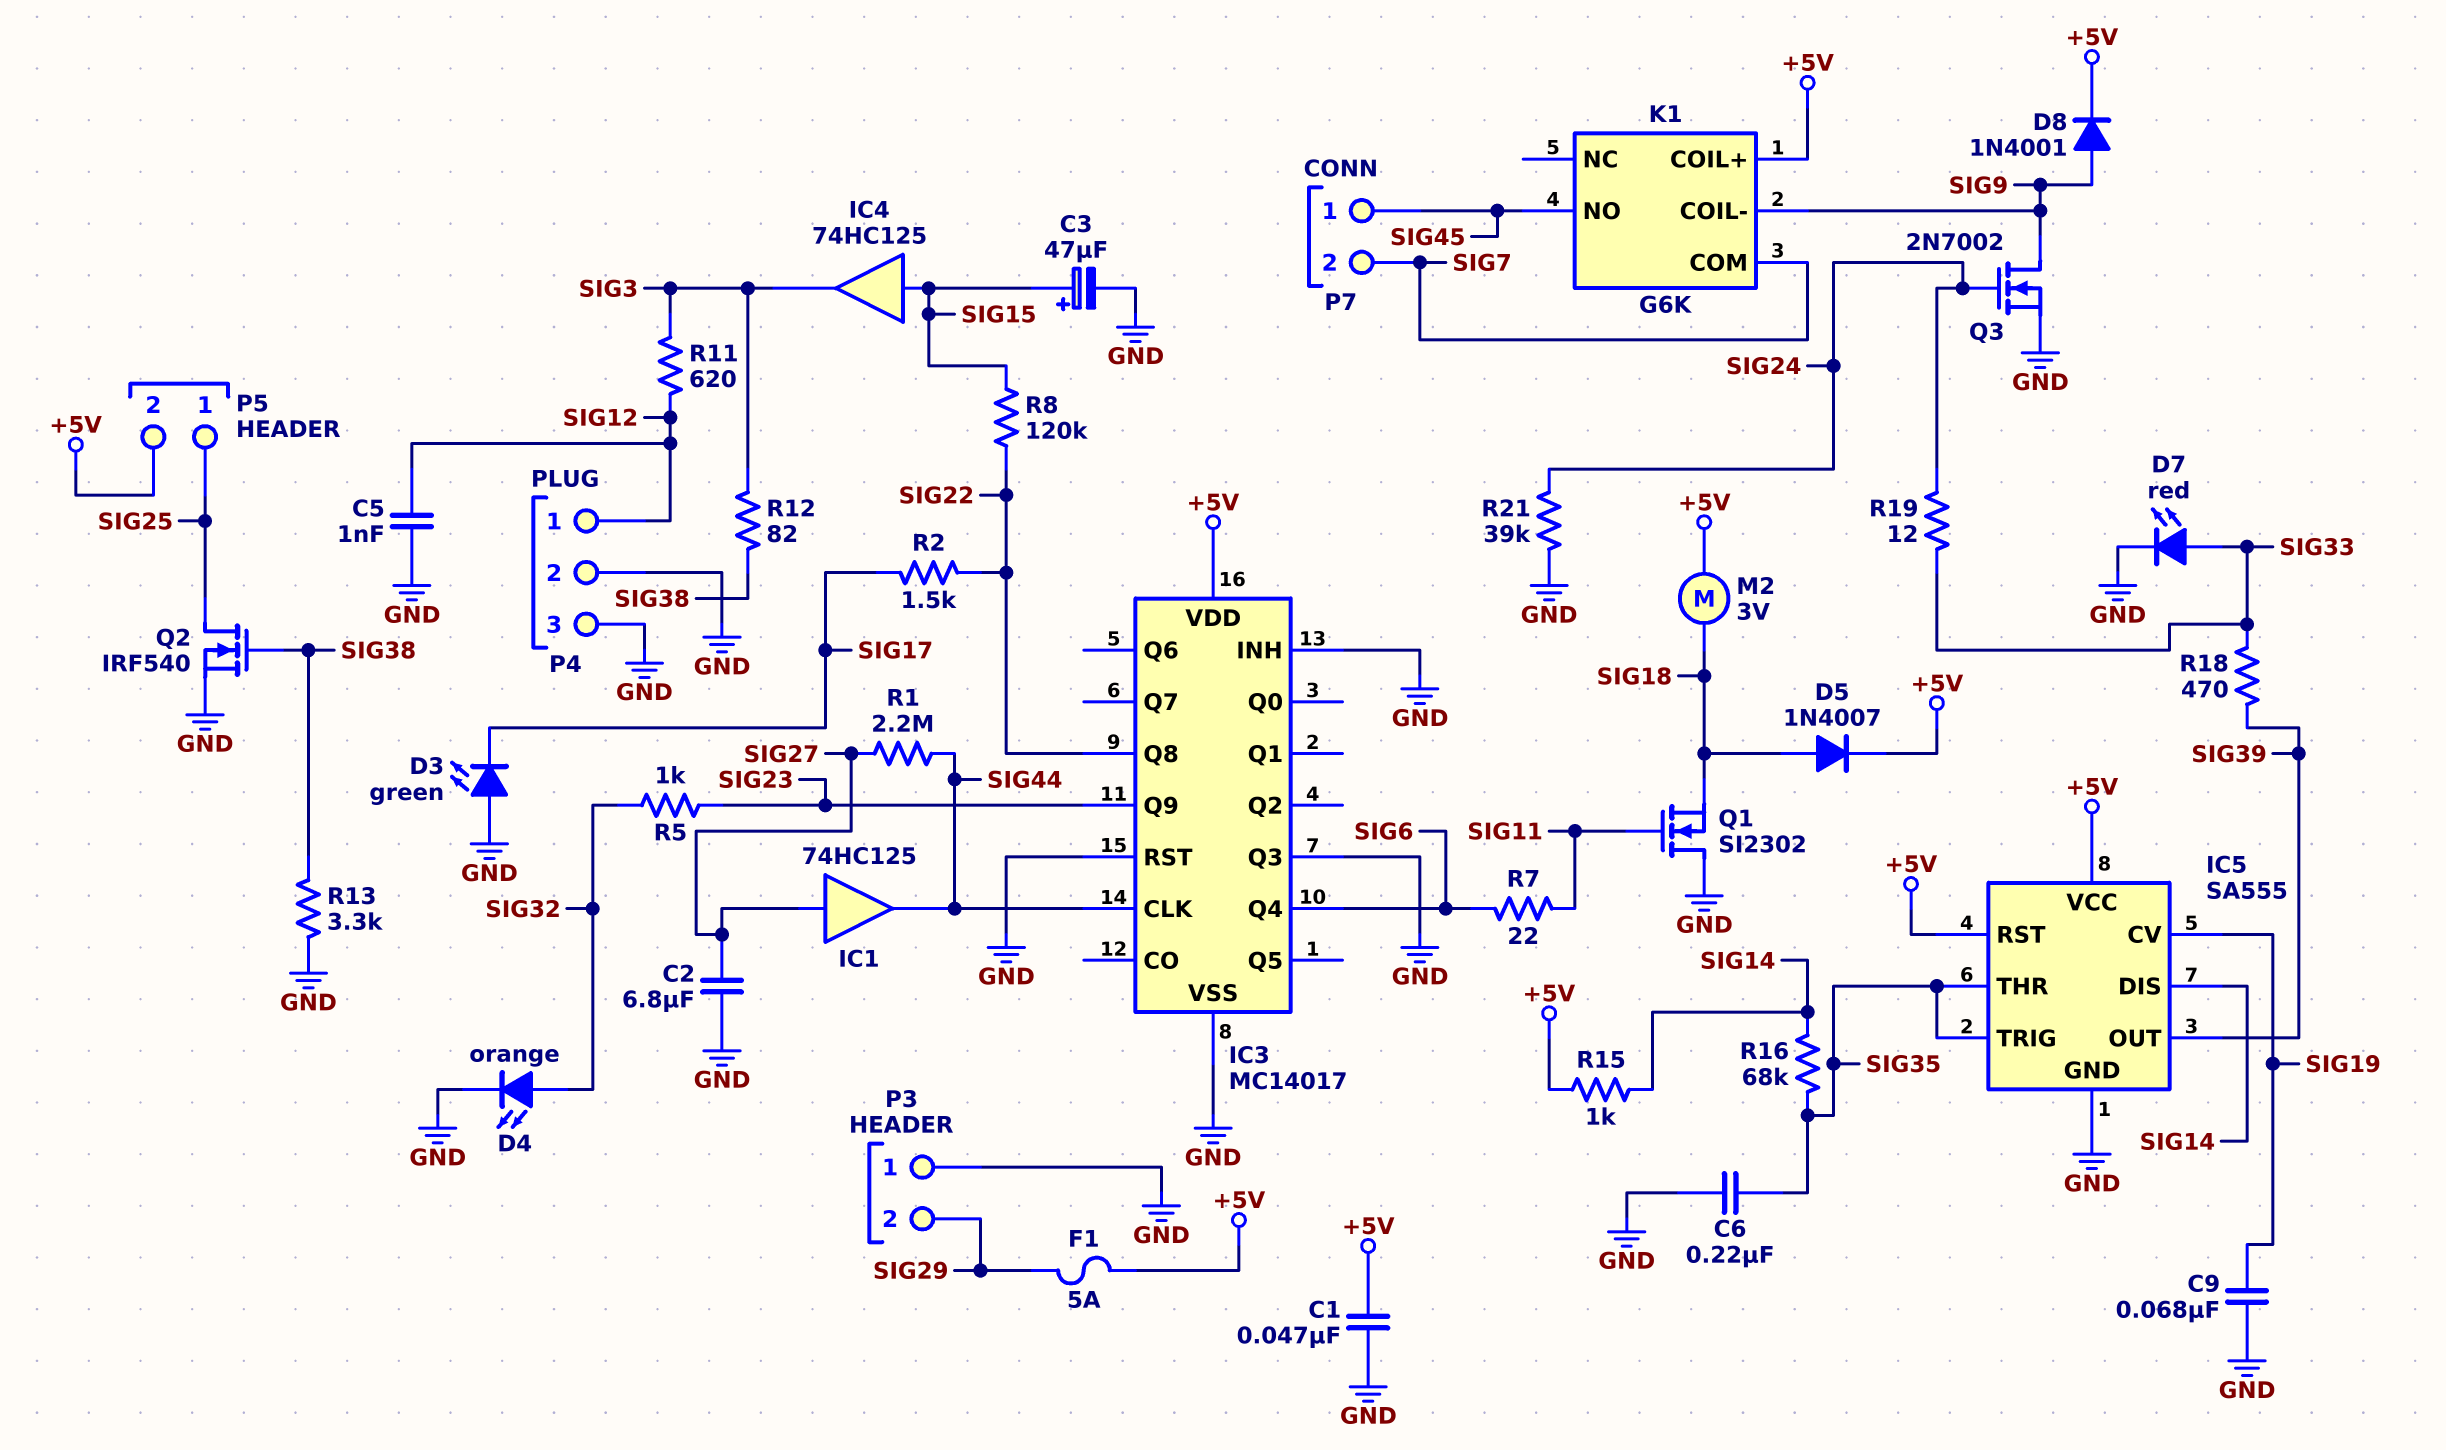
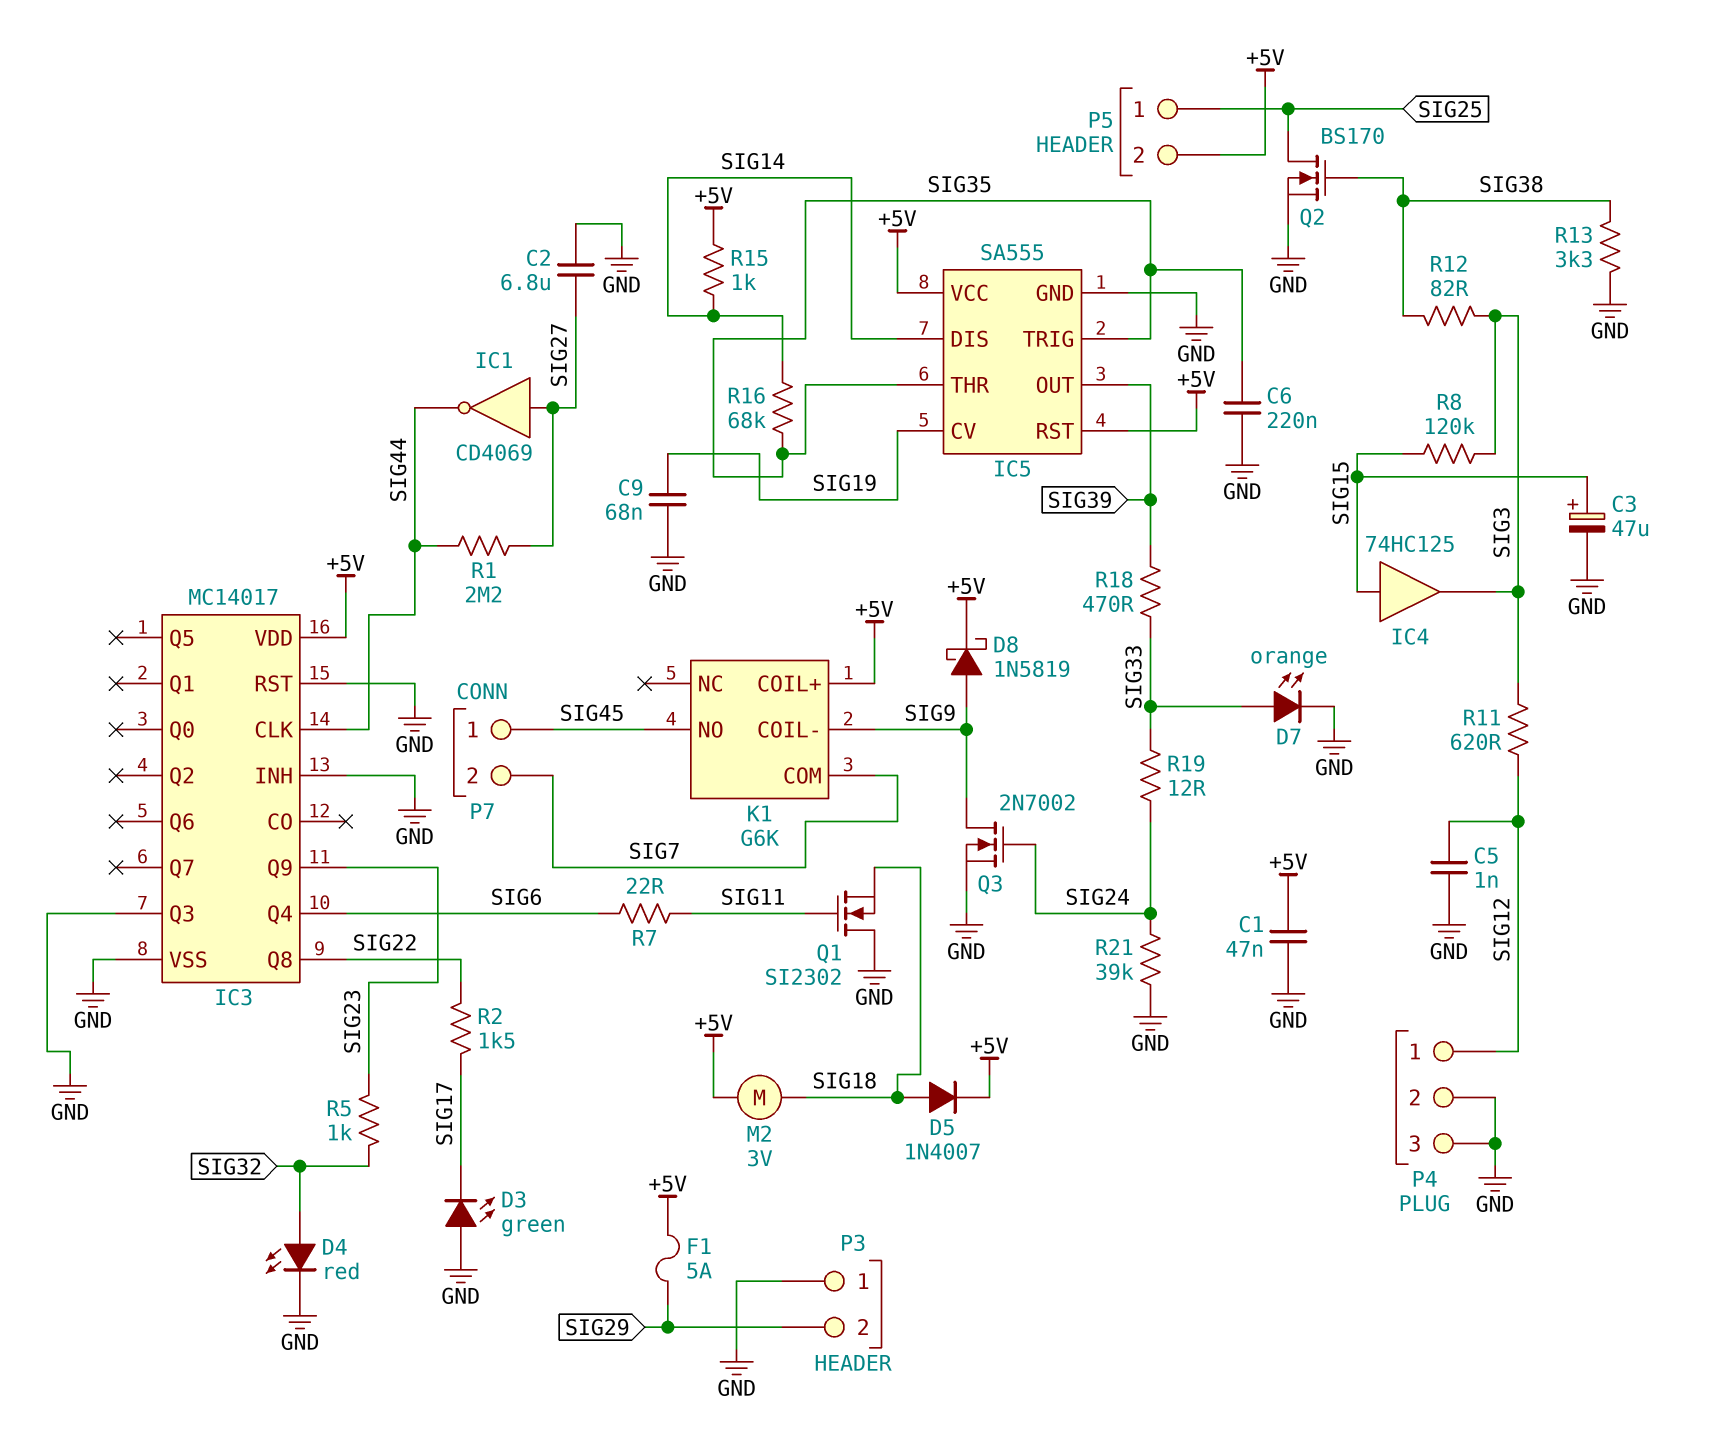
D4: LED orange (A SIG32, K GND) -> LED red (A SIG32, K GND)
D7: LED red (A SIG33, K GND) -> LED orange (A SIG33, K GND)
D8: diode 1N4001 (A SIG9, K +5V) -> schottky 1N5819 (A SIG9, K +5V)
IC1: buffer 74HC125 (in SIG27, out SIG44) -> NOT CD4069 (in SIG27, out SIG44)
Q2: NMOS IRF540 (G SIG38, D SIG25, S GND) -> NMOS BS170 (G SIG38, D SIG25, S GND)
R8: 120k (SIG15, SIG22) -> 120k (SIG3, SIG15)

